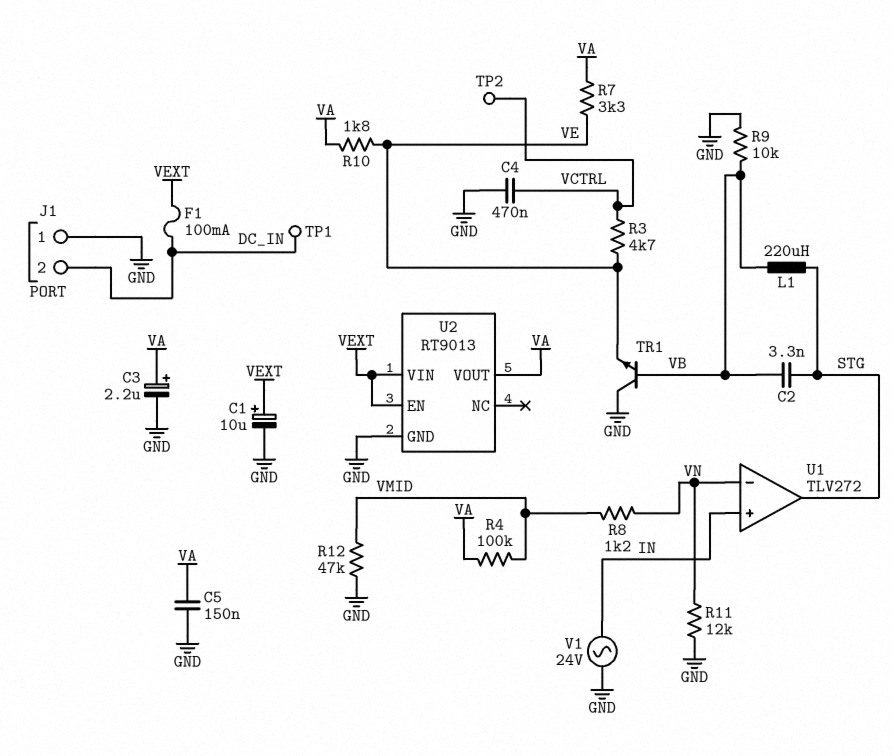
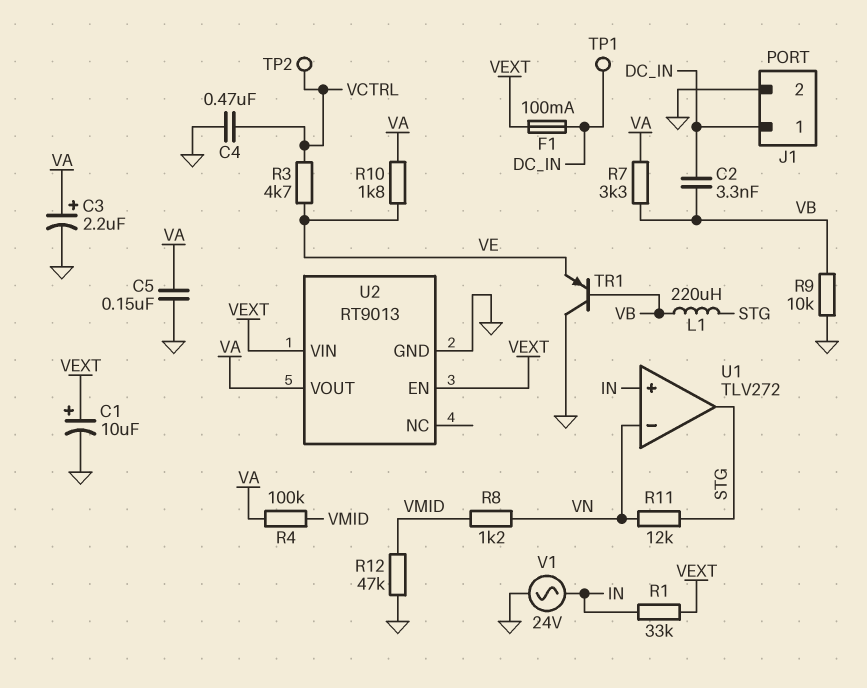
C2: 3.3nF (STG, VB) -> 3.3nF (DC_IN, VB)
J1 pin 1: GND -> DC_IN
J1 pin 2: DC_IN -> GND
R1: none -> 33k (IN, VEXT)
R7: 3.3k (VA, VE) -> 3.3k (VA, VB)
R11: 12k (GND, VN) -> 12k (STG, VN)
TR1: NPN (B VB, C GND, E VE) -> PNP (B VB, C GND, E VE)

